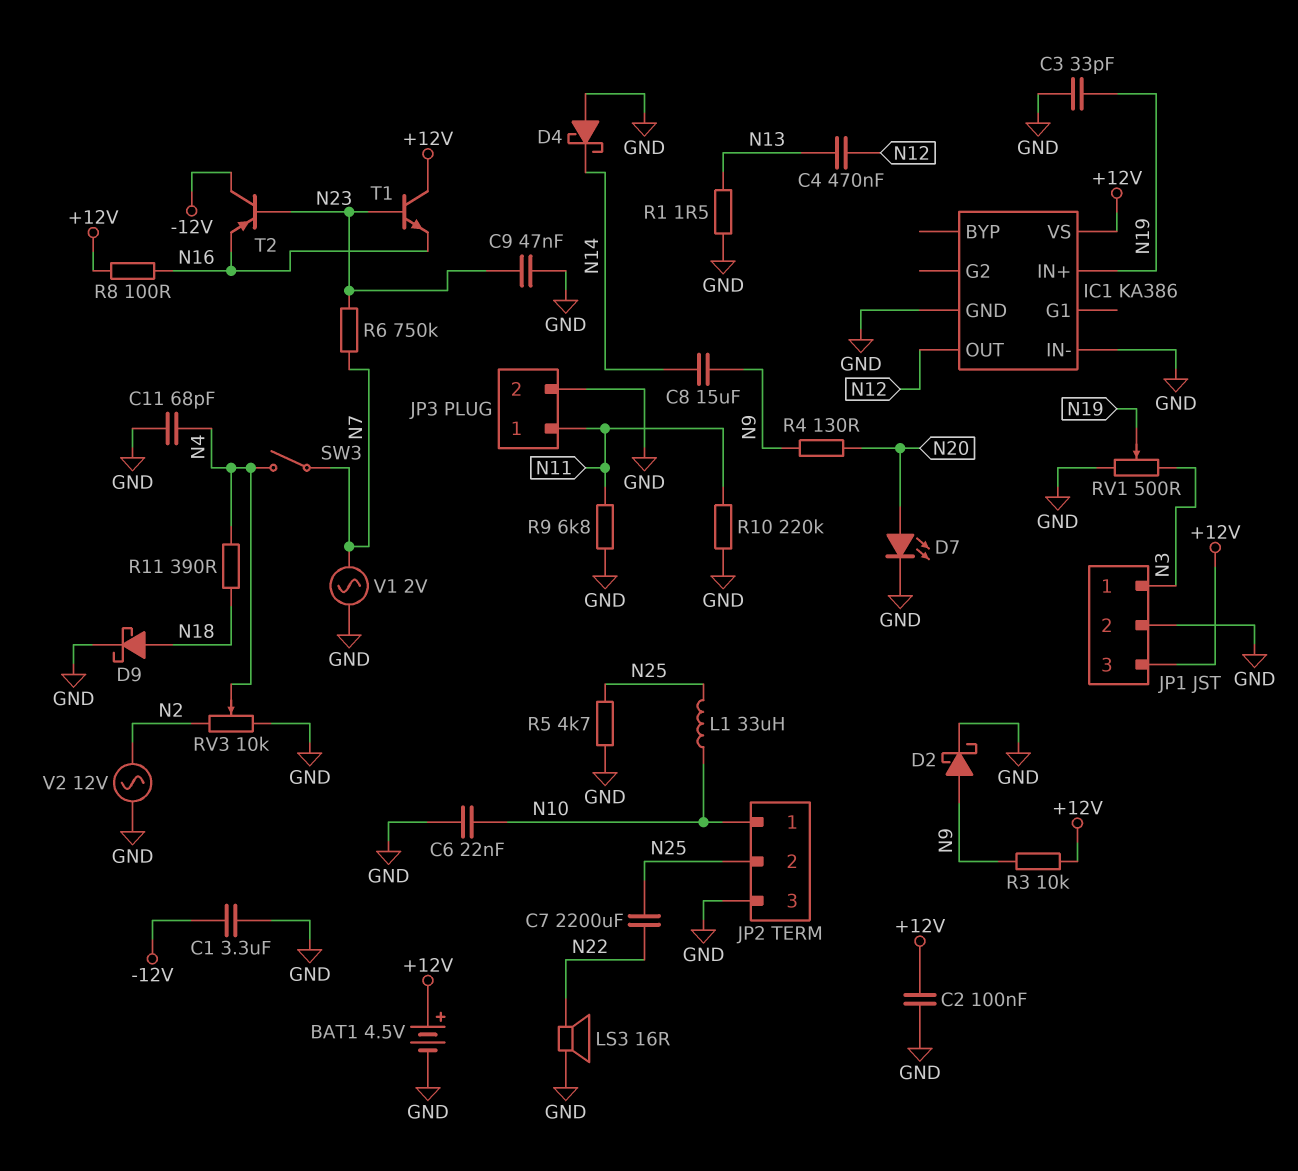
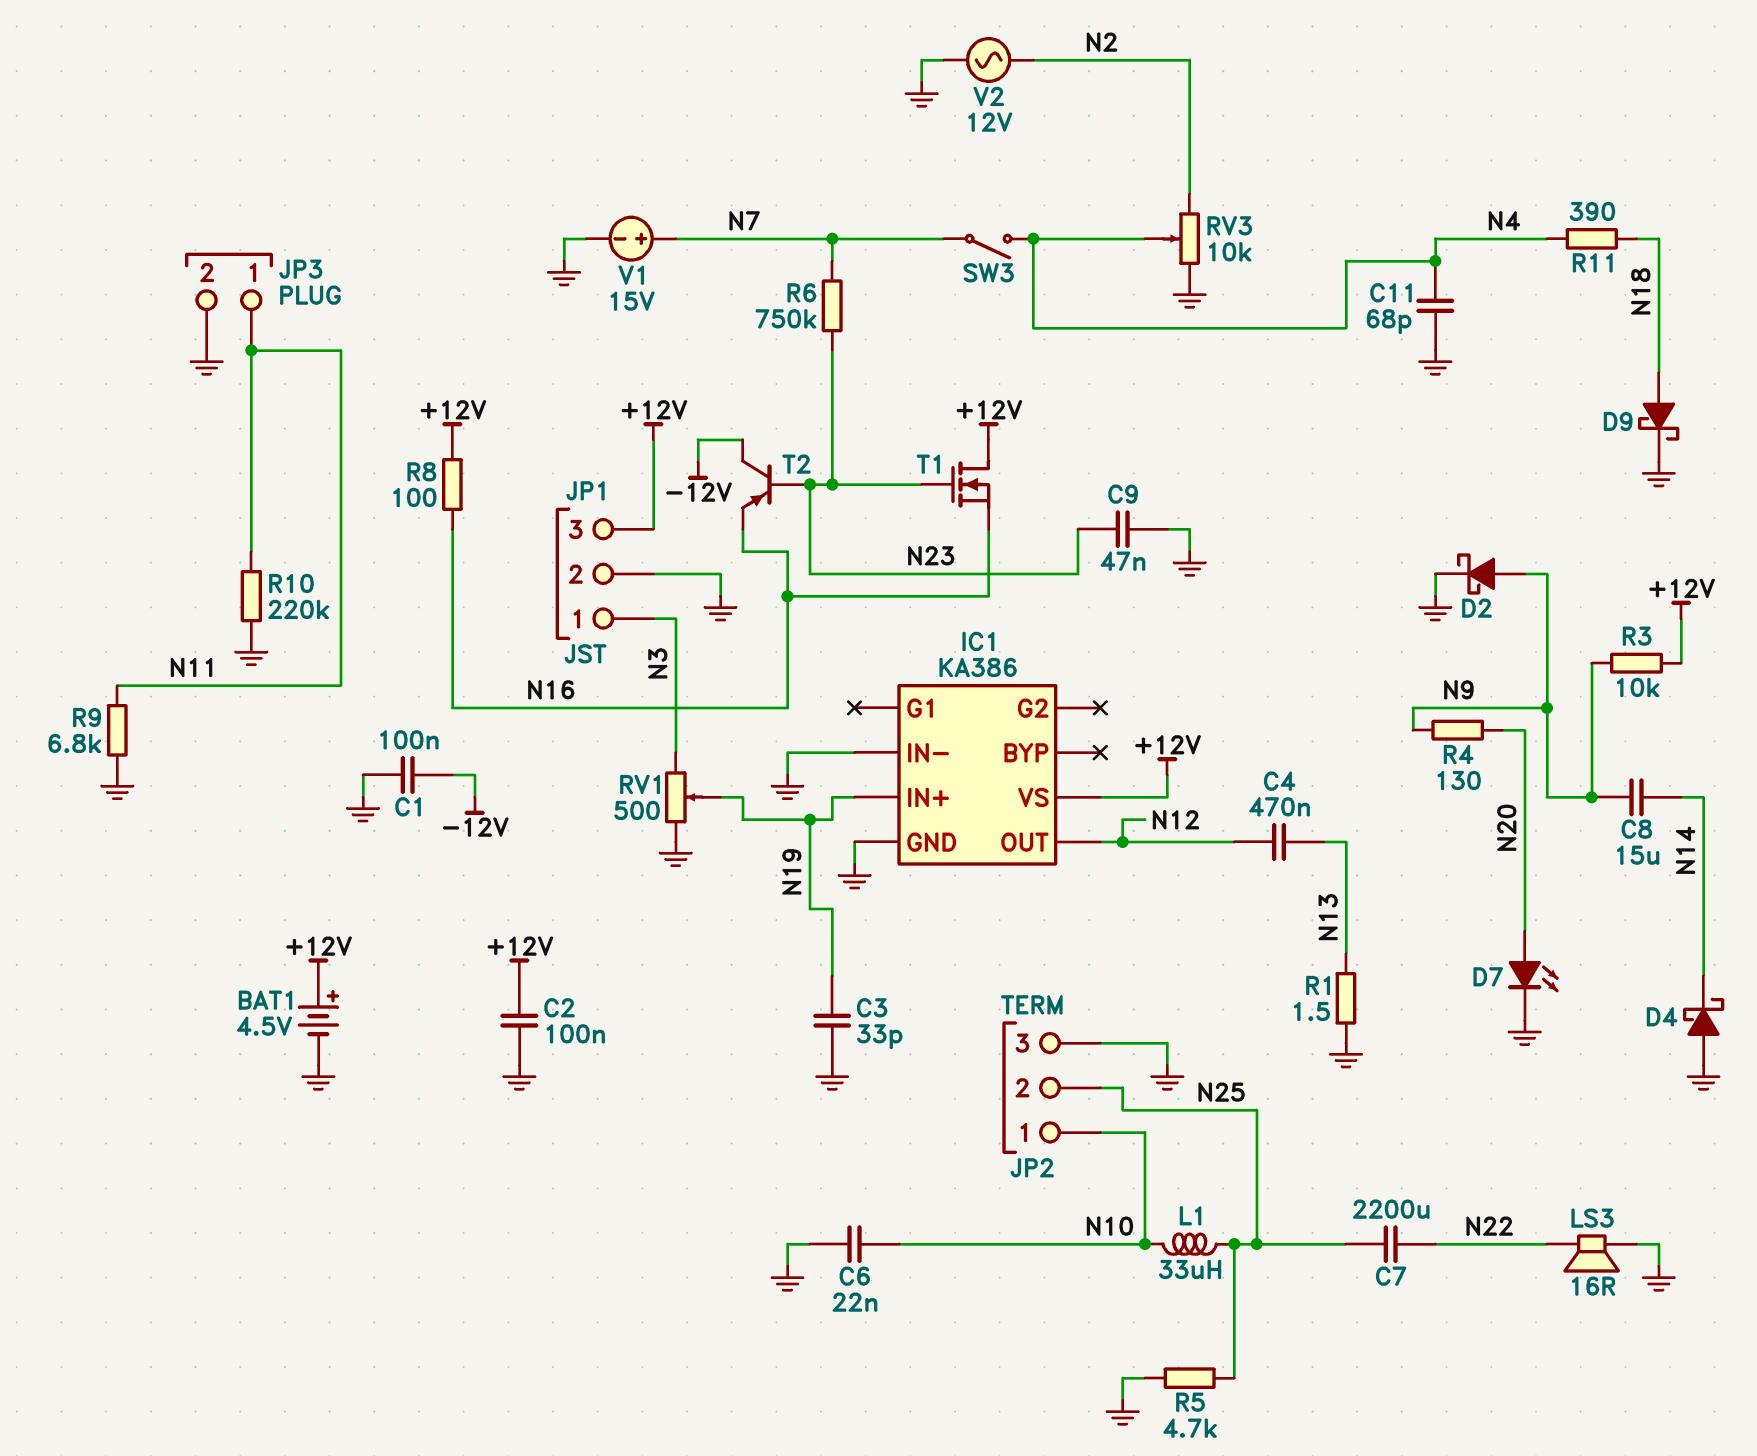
C1: 3.3uF (-12V, GND) -> 100nF (-12V, GND)
T1: NPN (B N23, C +12V, E N16) -> NMOS (G N23, D +12V, S N16)
V1: AC 2V (GND, N7) -> 15V (plus N7, minus GND)

